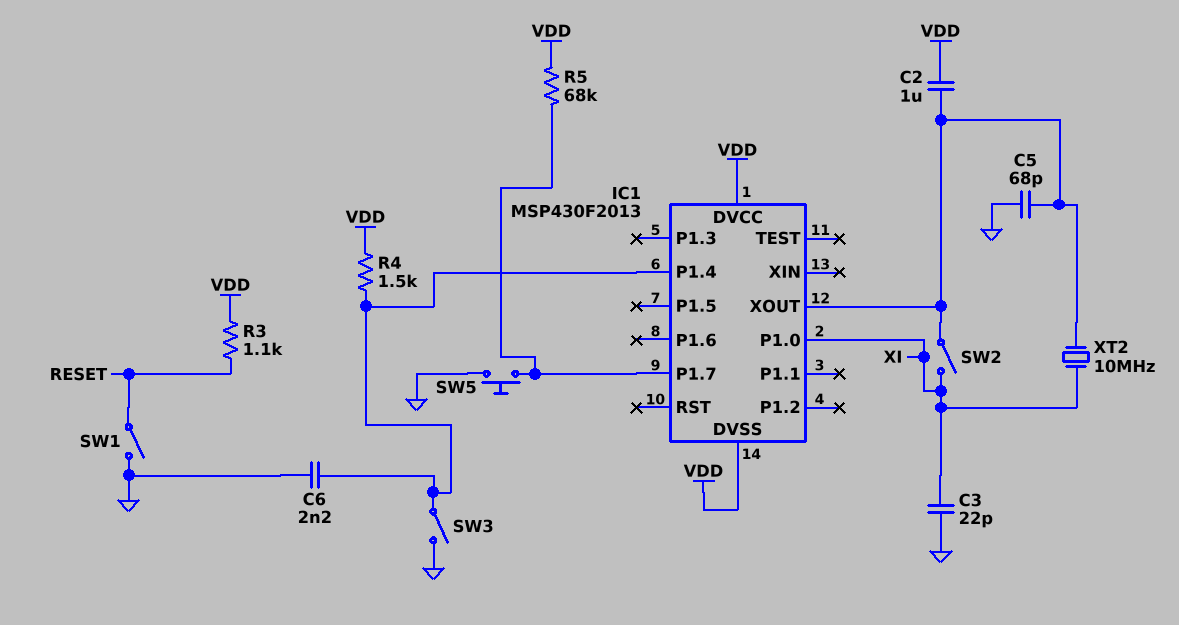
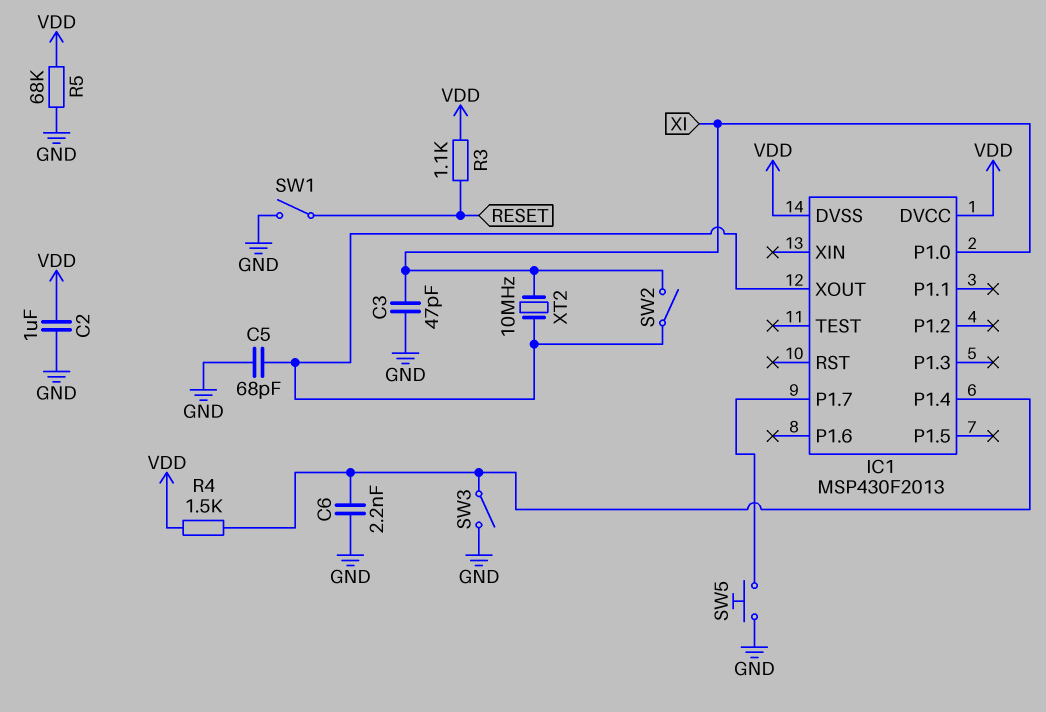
C2: 1uF (IC1/XOUT, VDD) -> 1uF (GND, VDD)
C3: 22pF (GND, XI) -> 47pF (GND, XI)
R5: 68k (IC1/P1.7, VDD) -> 68k (GND, VDD)

